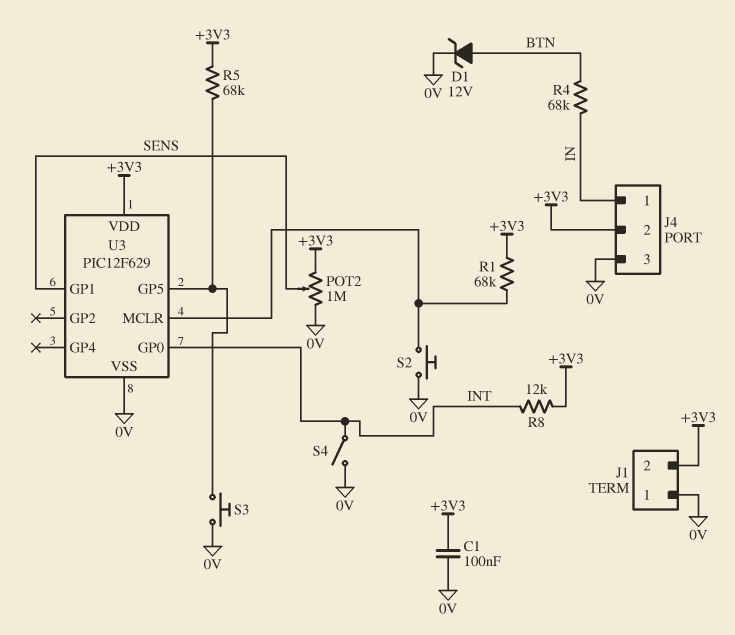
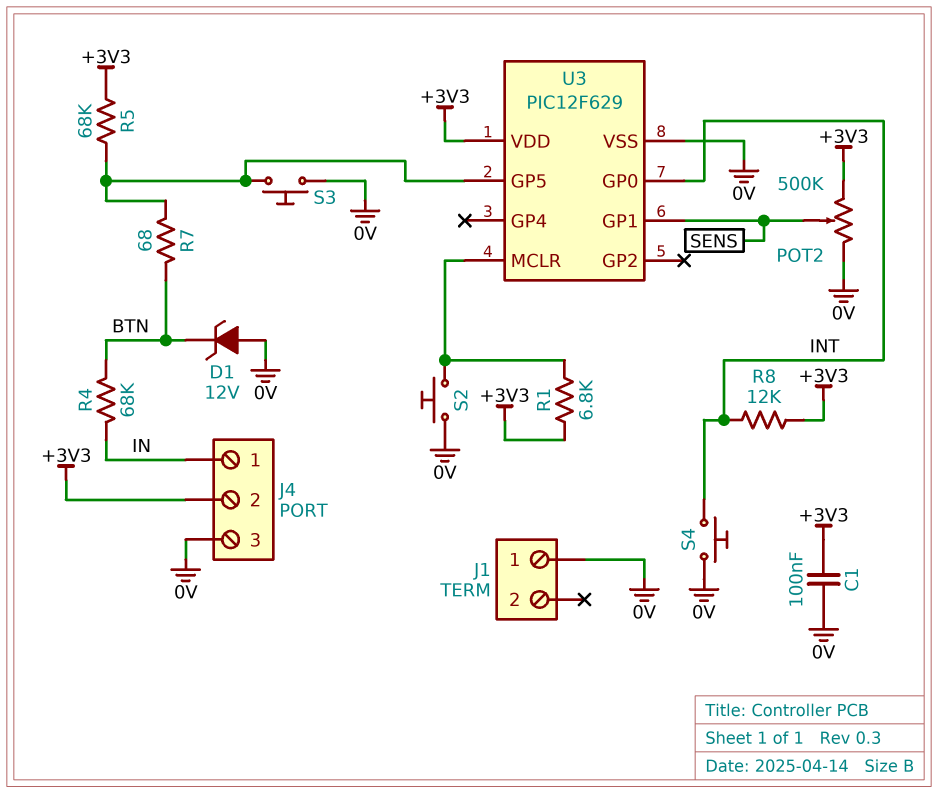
D1: zener 12V (A BTN, K 0V) -> zener 12V (A 0V, K BTN)
J1 pin 2: +3V3 -> none
POT2: 1M (+3V3, 0V, wiper SENS) -> 500k (+3V3, 0V, wiper SENS)
R1: 68k (+3V3, U3/MCLR) -> 6.8k (+3V3, U3/MCLR)
R7: none -> 68 (BTN, U3/GP5)
S4: switch (0V, INT) -> button (0V, INT)

